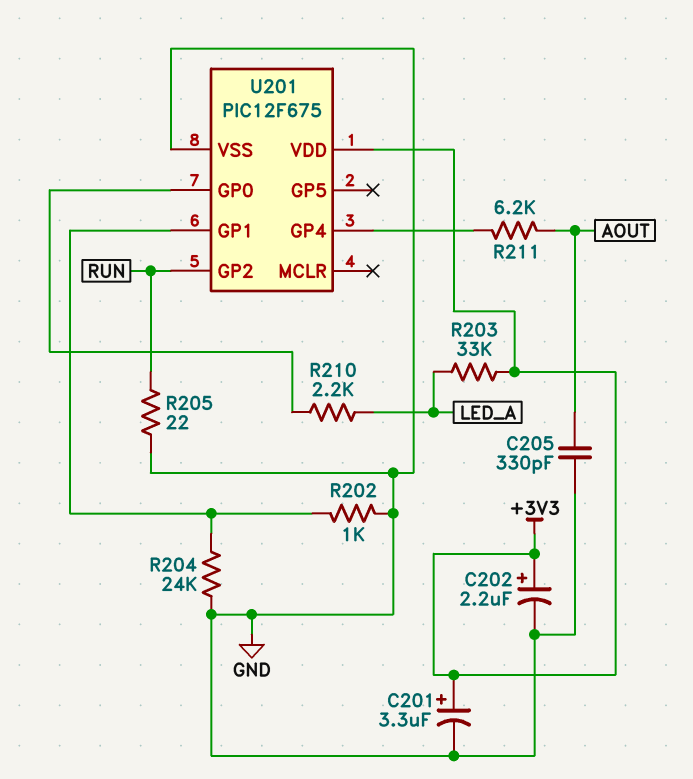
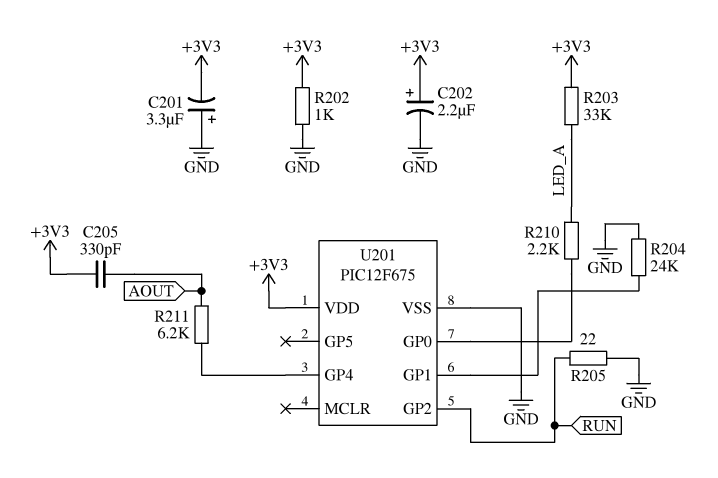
C201: 3.3uF (plus +3V3, minus GND) -> 3.3uF (plus GND, minus +3V3)
C205: 330pF (AOUT, GND) -> 330pF (+3V3, AOUT)
R202: 1k (GND, U201/GP1) -> 1k (+3V3, GND)

